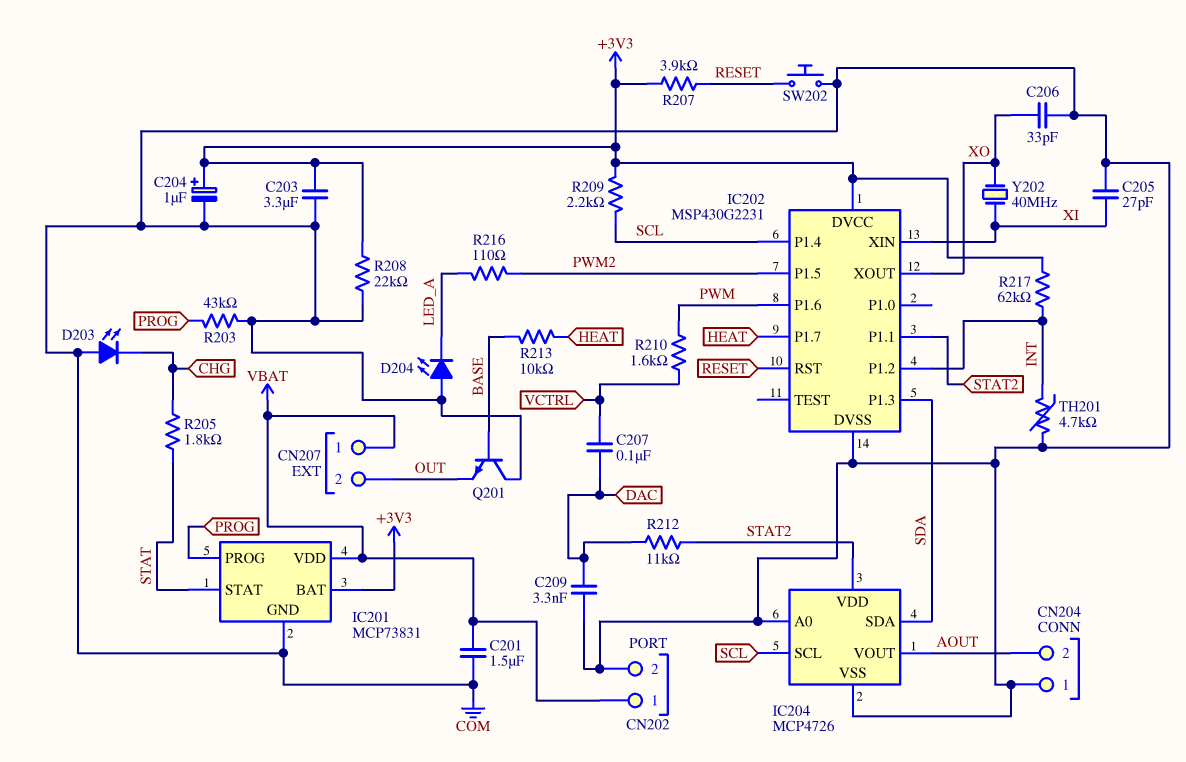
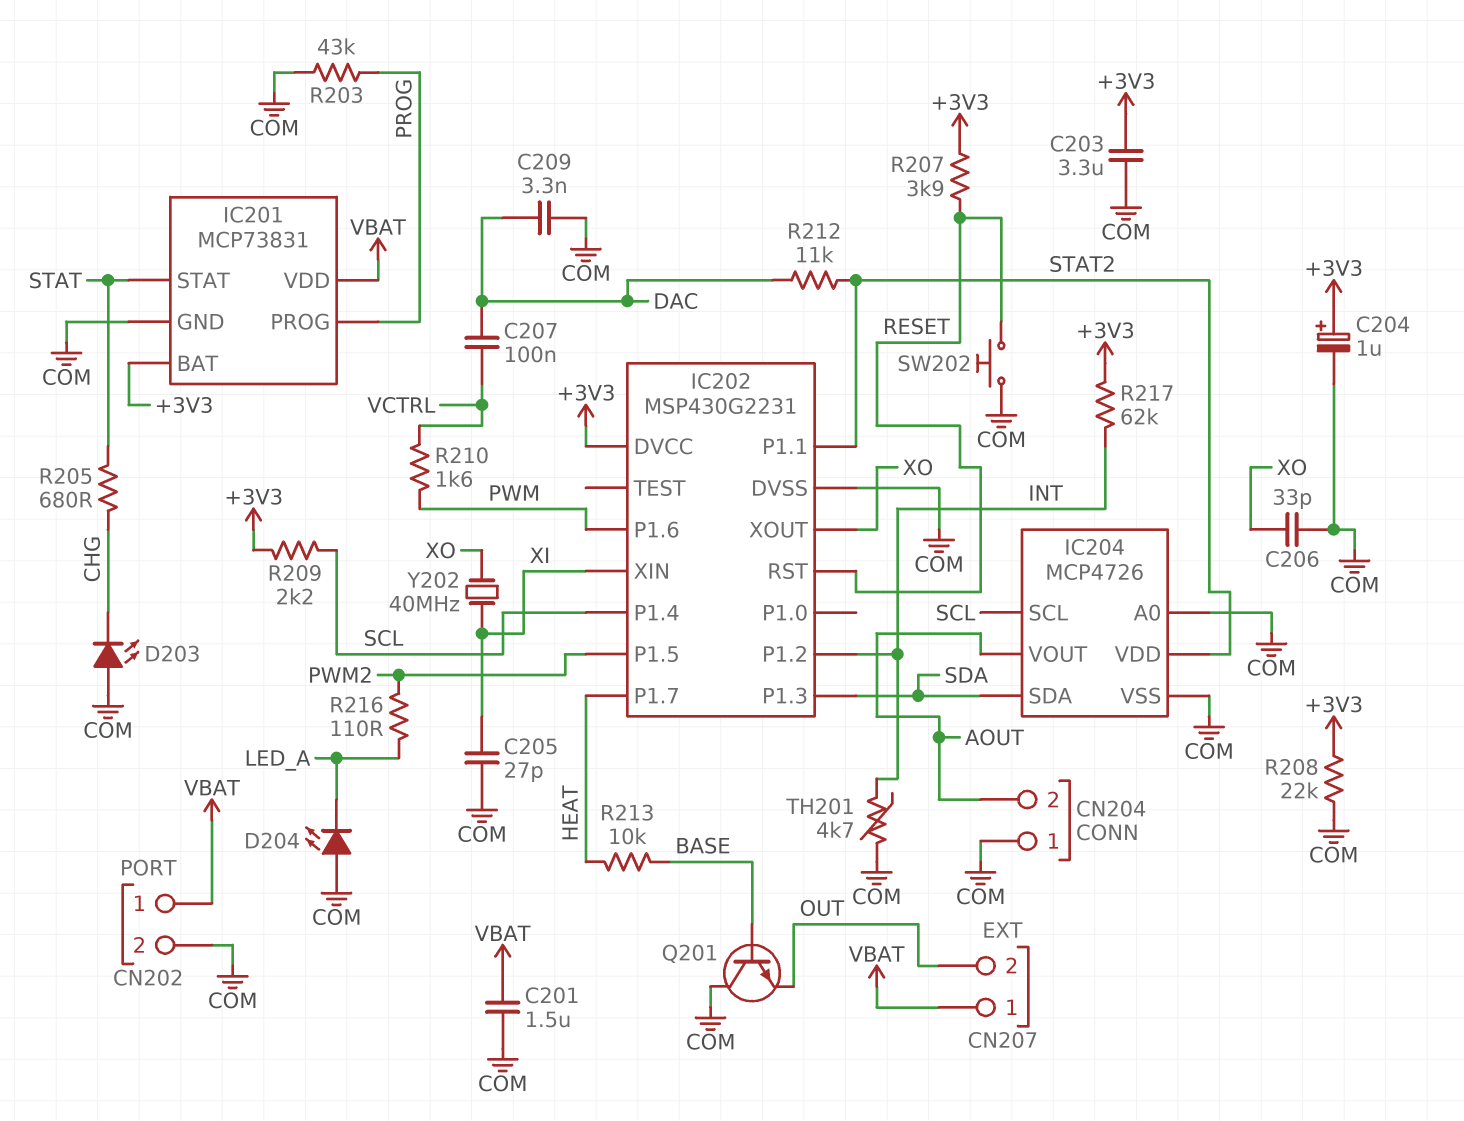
R205: 1.8k (CHG, STAT) -> 680 (CHG, STAT)

